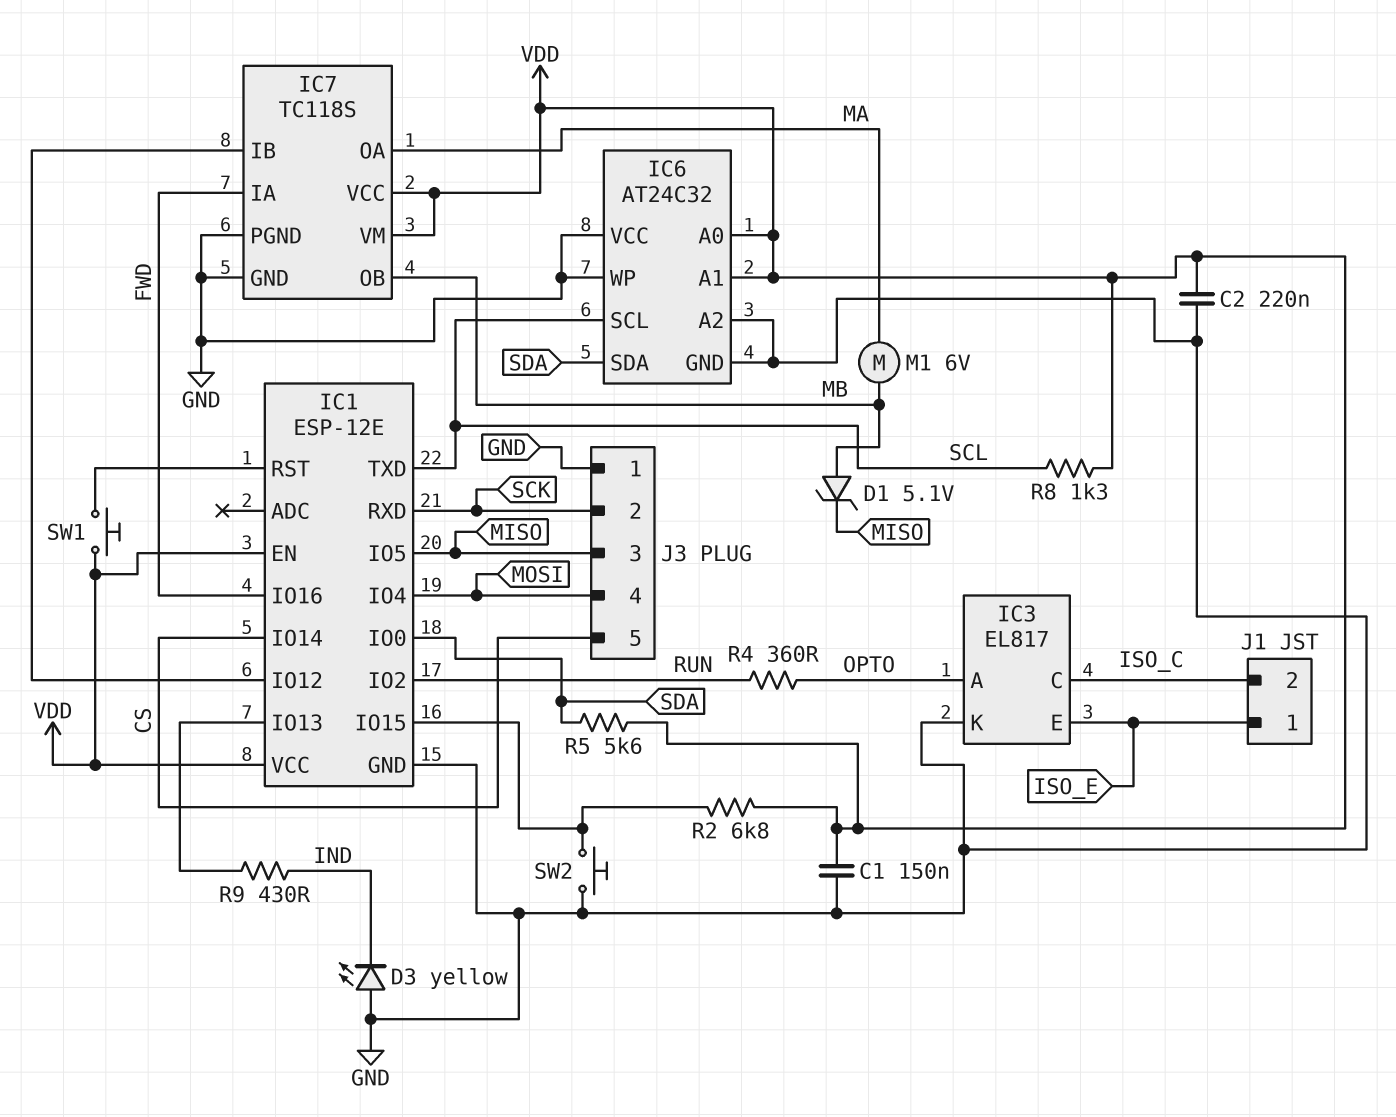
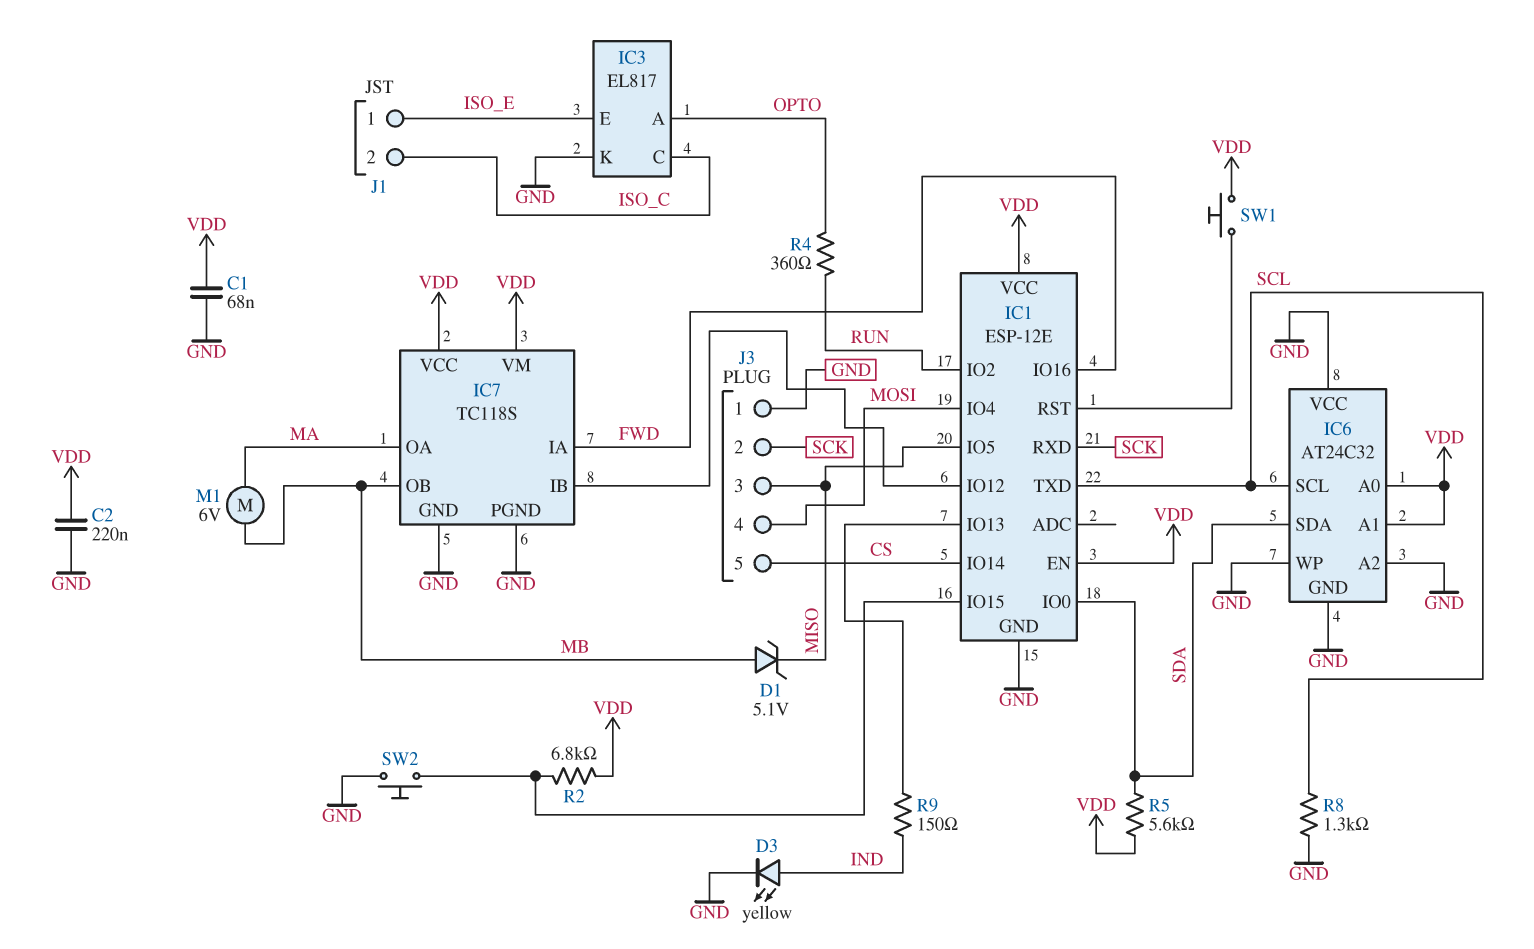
C1: 150nF (GND, VDD) -> 68nF (GND, VDD)
D3: LED yellow (A GND, K IND) -> LED yellow (A IND, K GND)
R8: 1.3k (SCL, VDD) -> 1.3k (GND, SCL)
R9: 430 (IC1/IO13, IND) -> 150 (IC1/IO13, IND)

